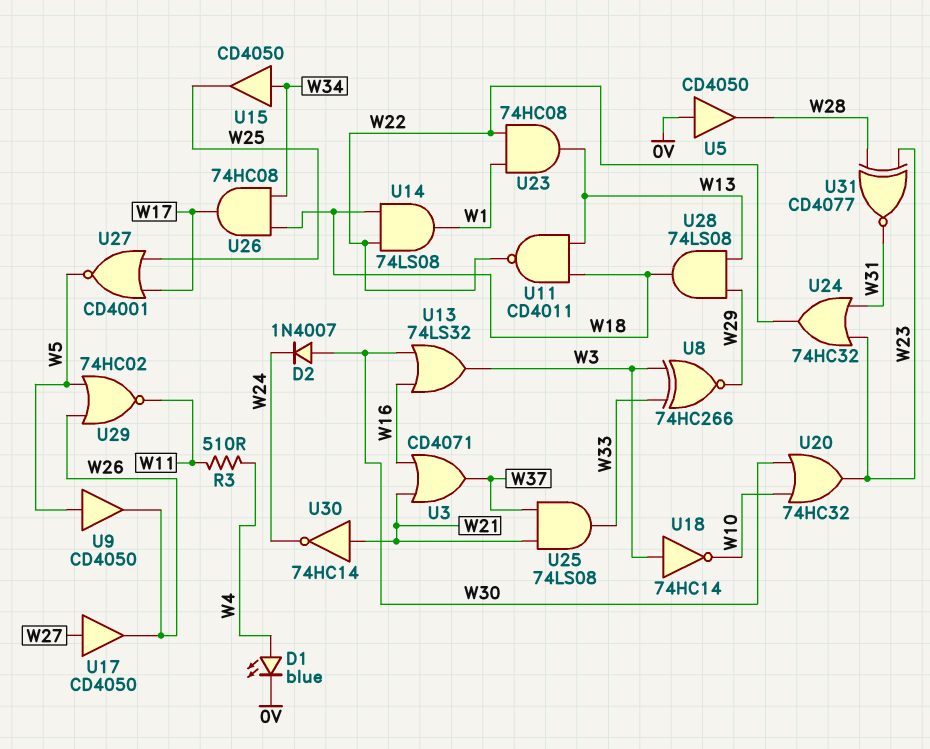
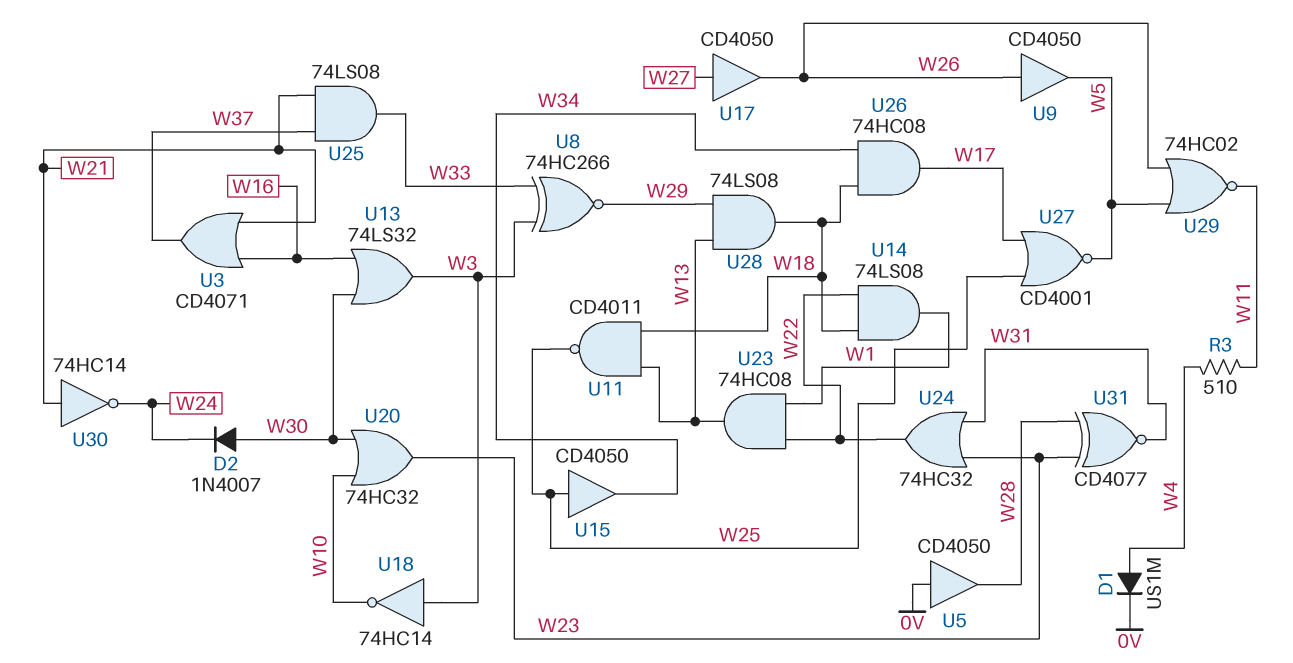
D1: LED blue (A W4, K 0V) -> diode US1M (A W4, K 0V)
U9: buffer CD4050 (in W5, out W26) -> buffer CD4050 (in W26, out W5)
U11: NAND CD4011 (in W13, in W18, out W22) -> NAND CD4011 (in W13, in W18, out W25)
U15: buffer CD4050 (in W34, out W25) -> buffer CD4050 (in W25, out W34)

